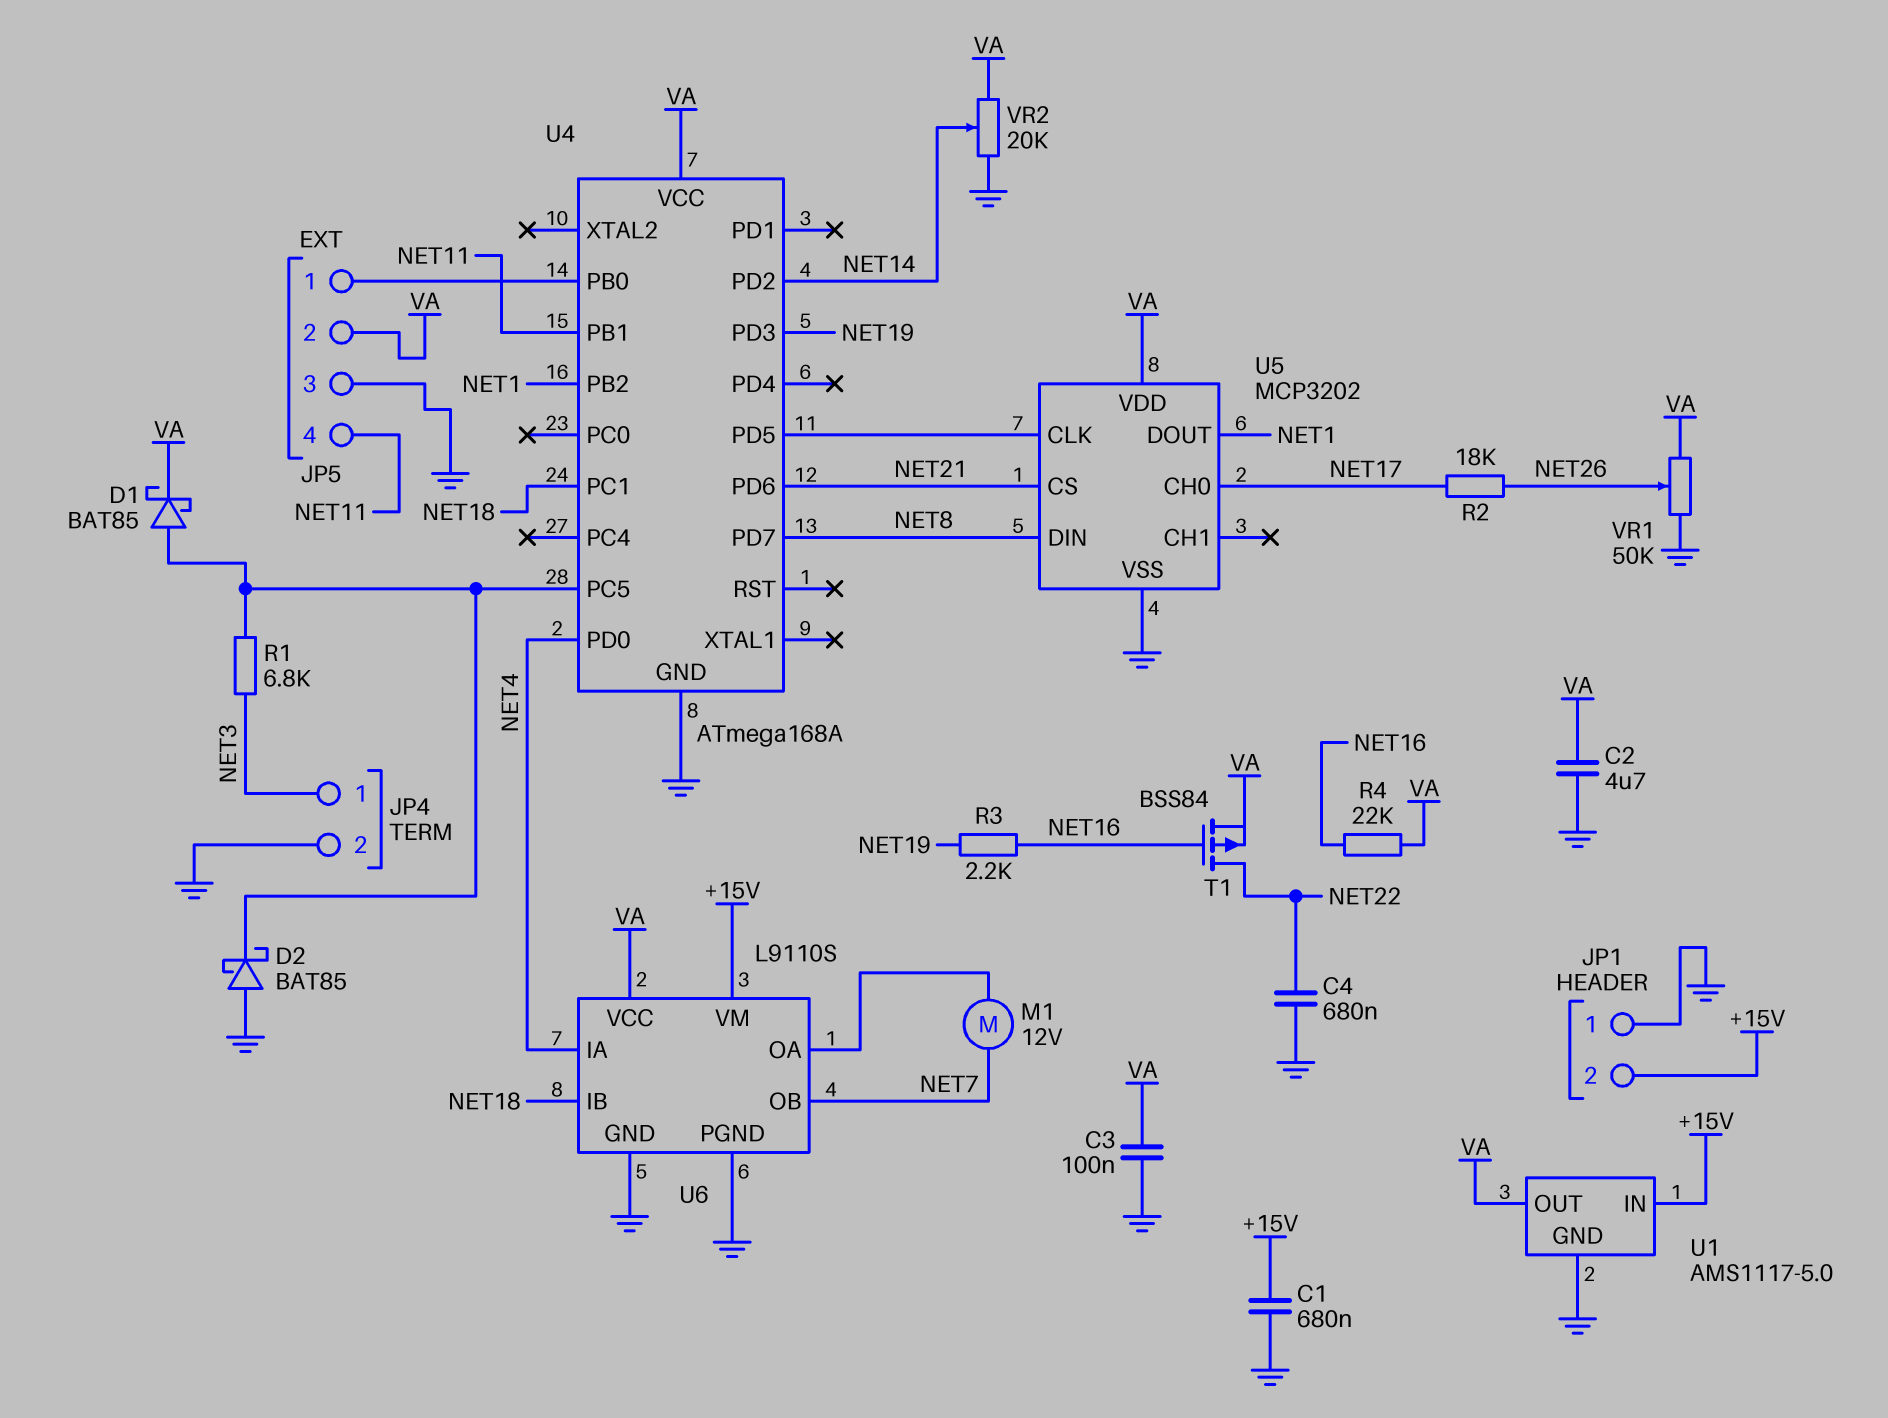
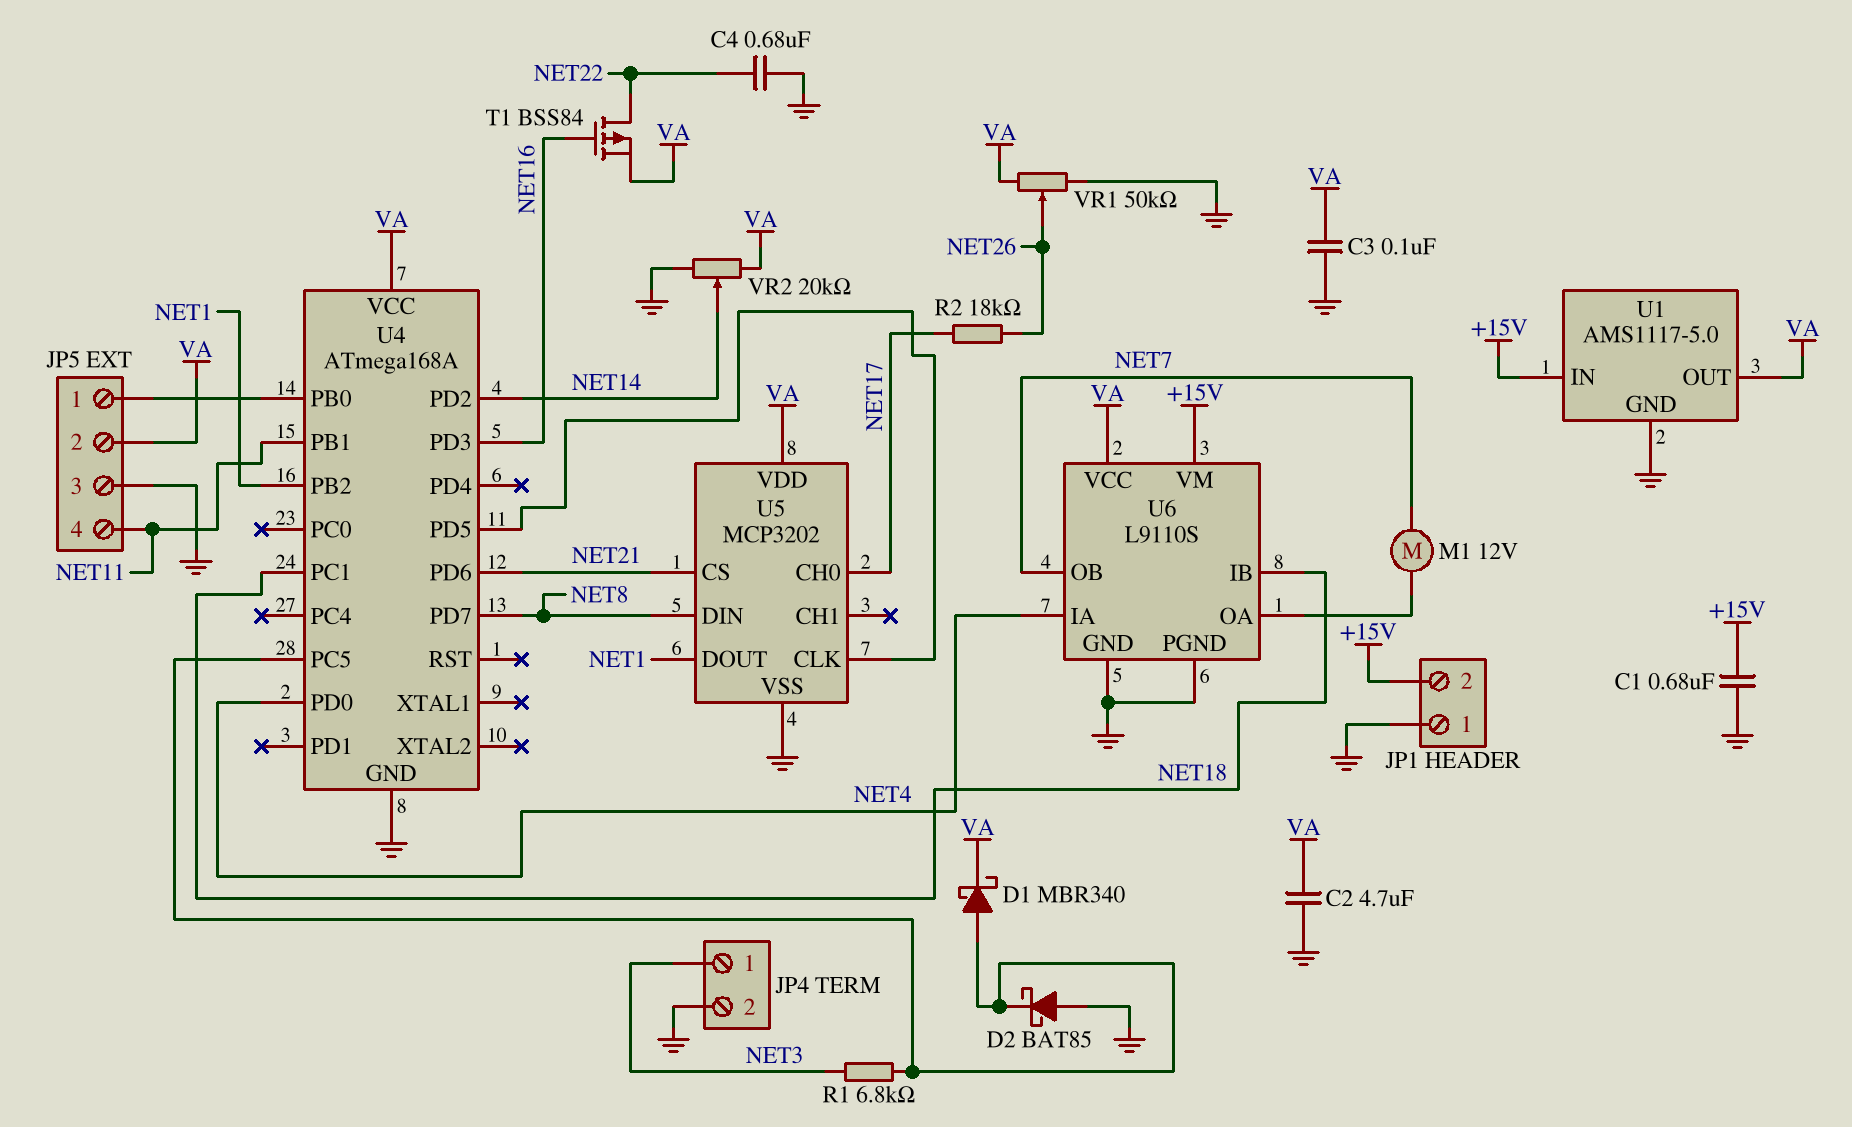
D1: schottky BAT85 (A U4/PC5, K VA) -> schottky MBR340 (A U4/PC5, K VA)
R3: 2.2k (NET16, NET19) -> none
R4: 22k (NET16, VA) -> none
U4 pin PD3: NET19 -> NET16

